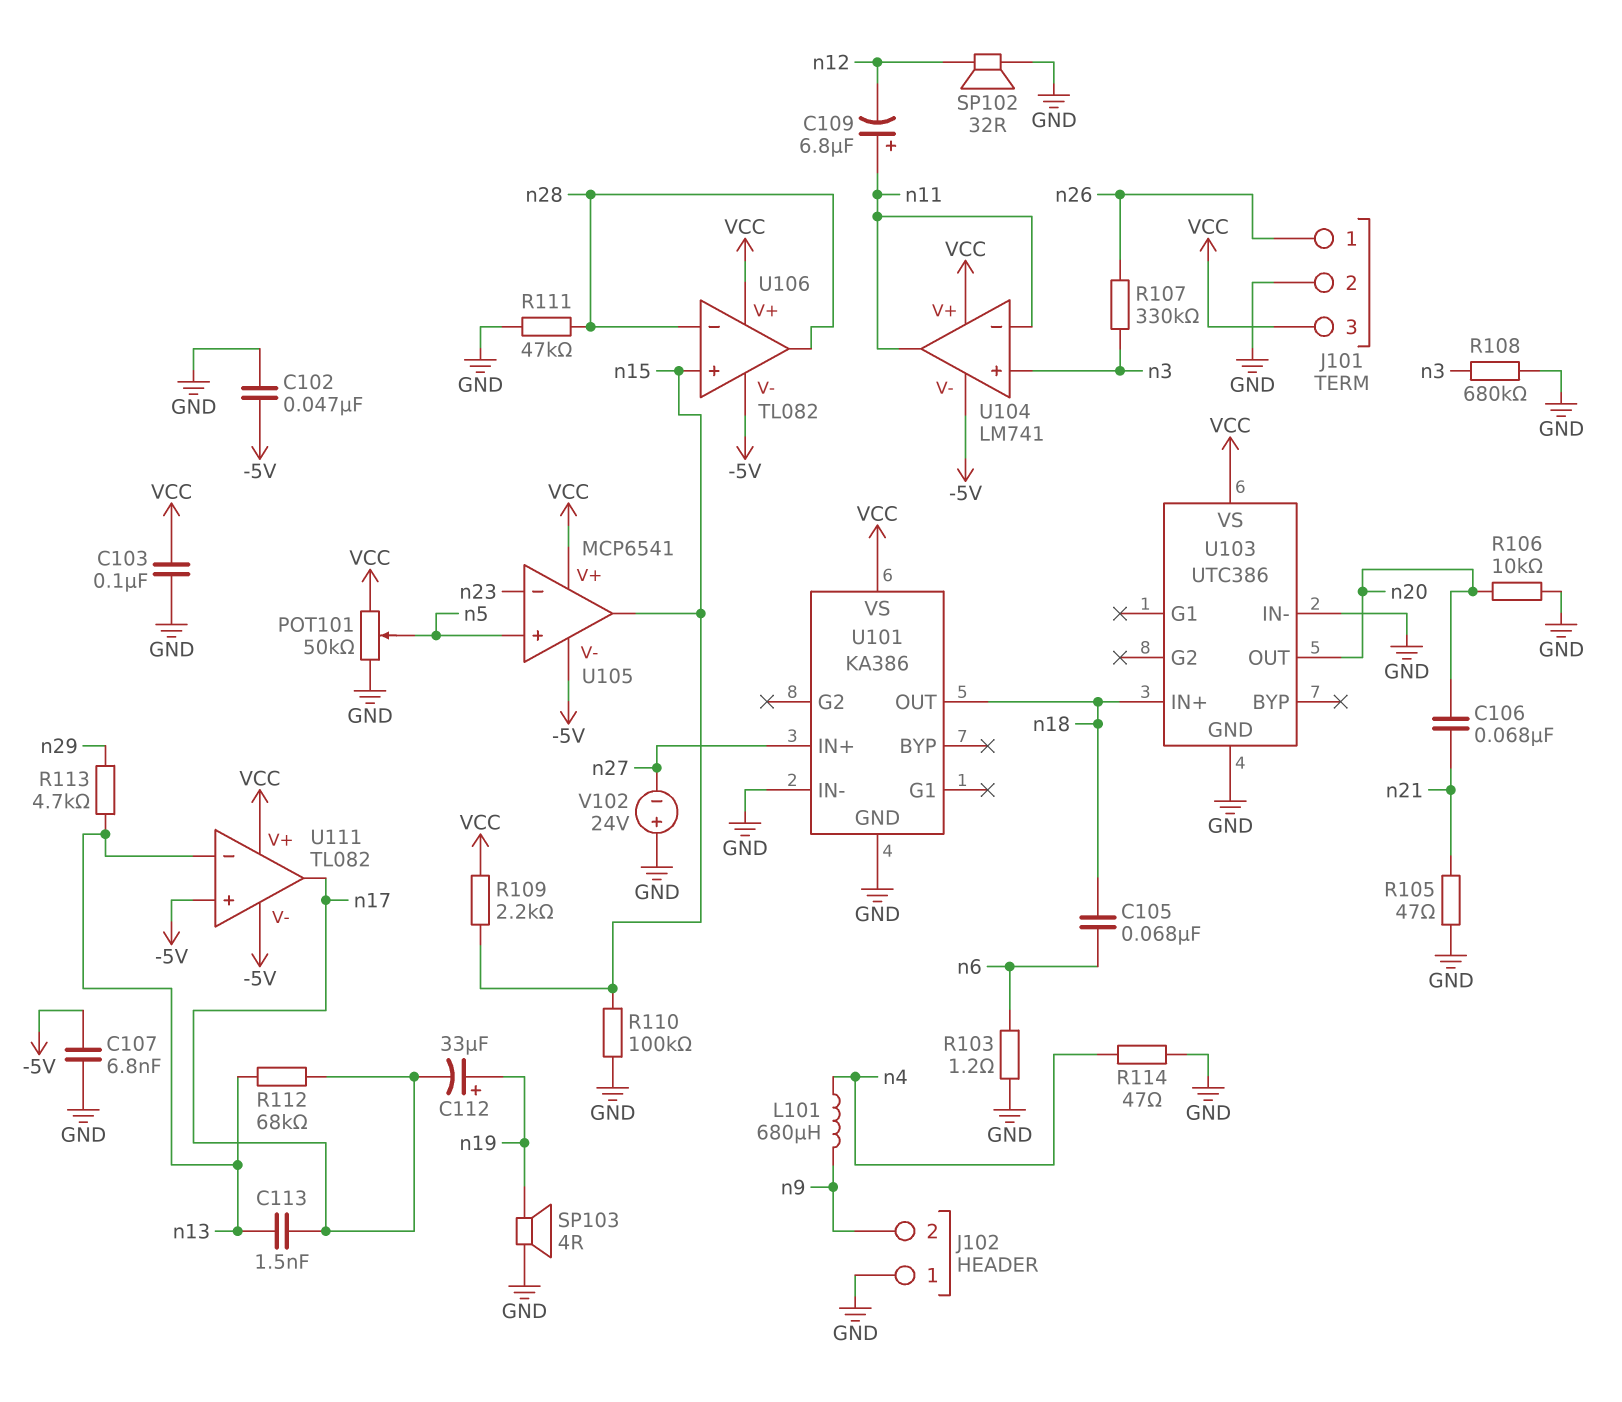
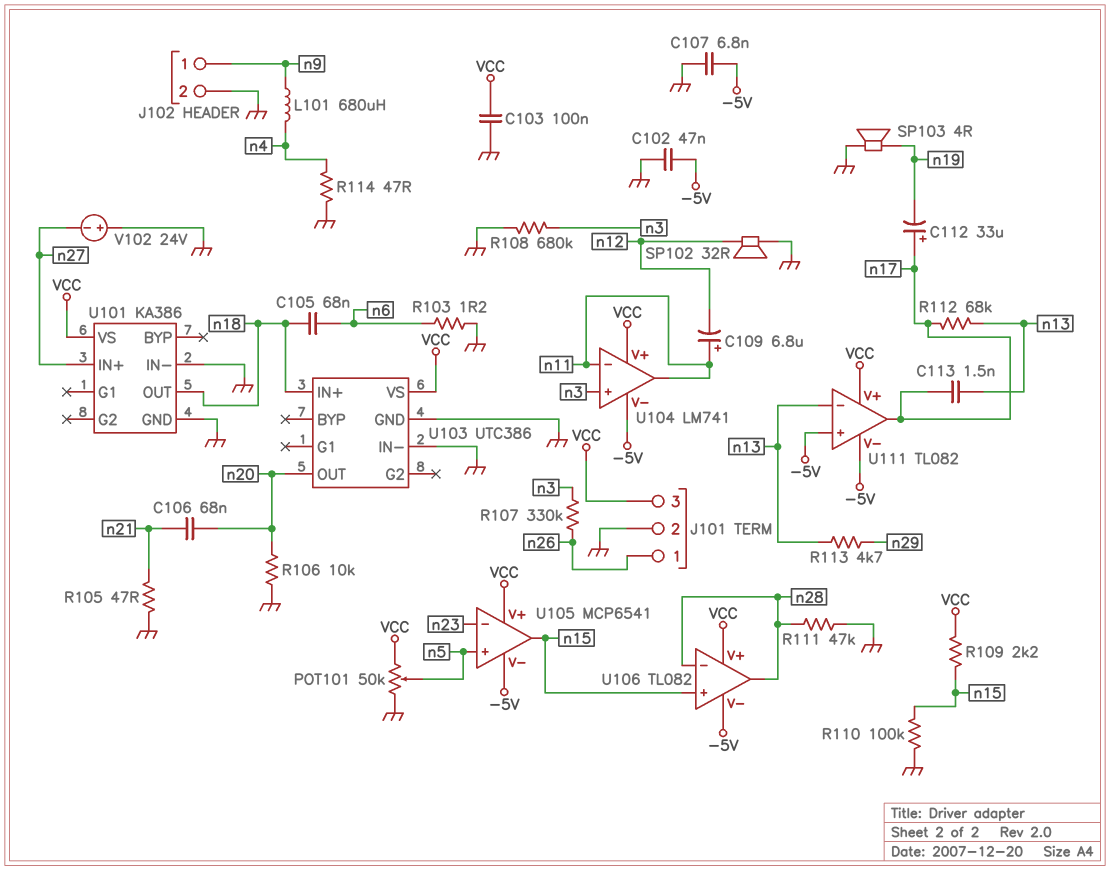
C112: 33uF (plus n19, minus n17) -> 33uF (plus n17, minus n19)
J102 pin 1: GND -> n9
J102 pin 2: n9 -> GND

